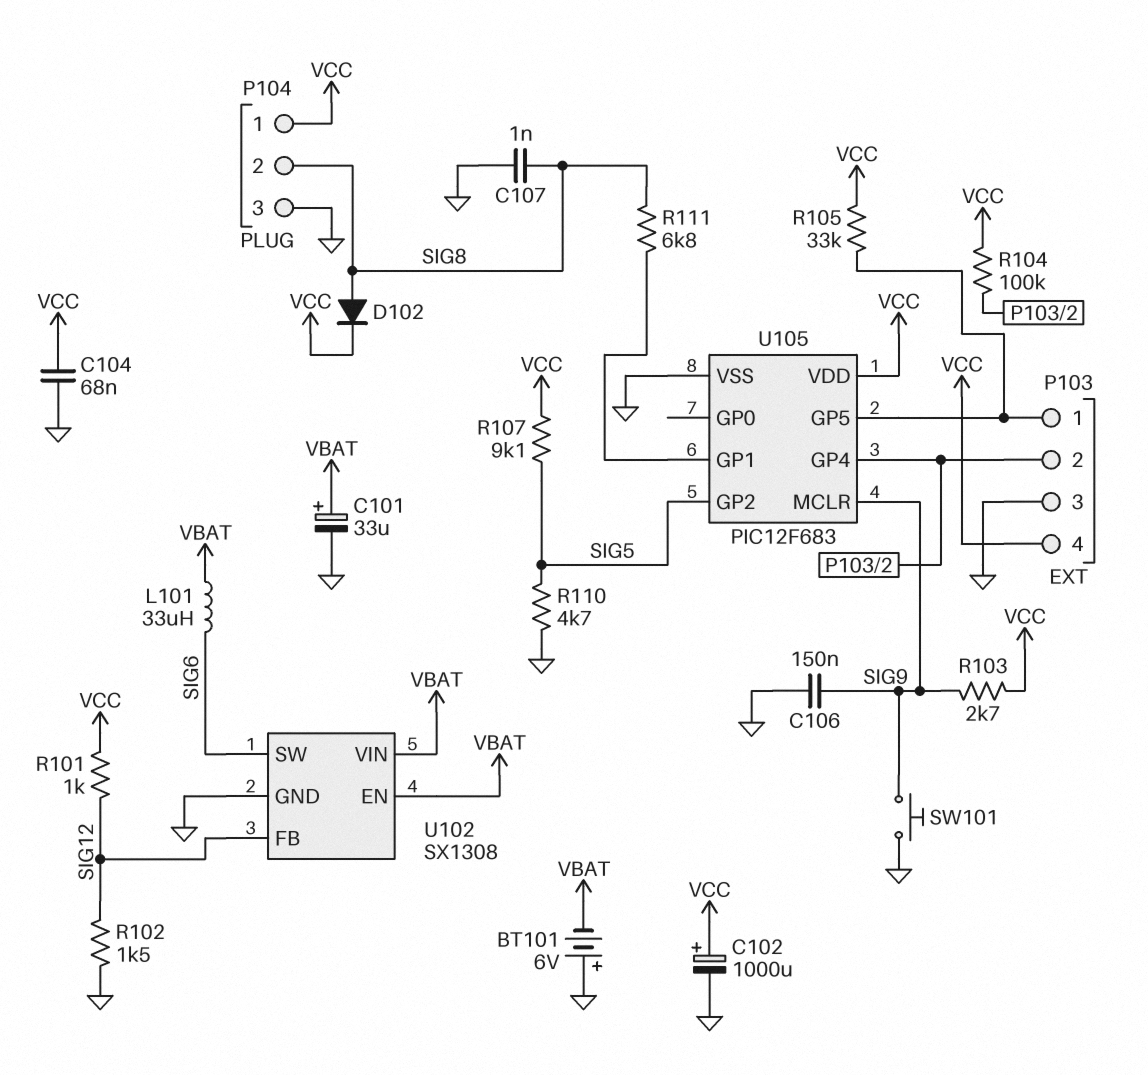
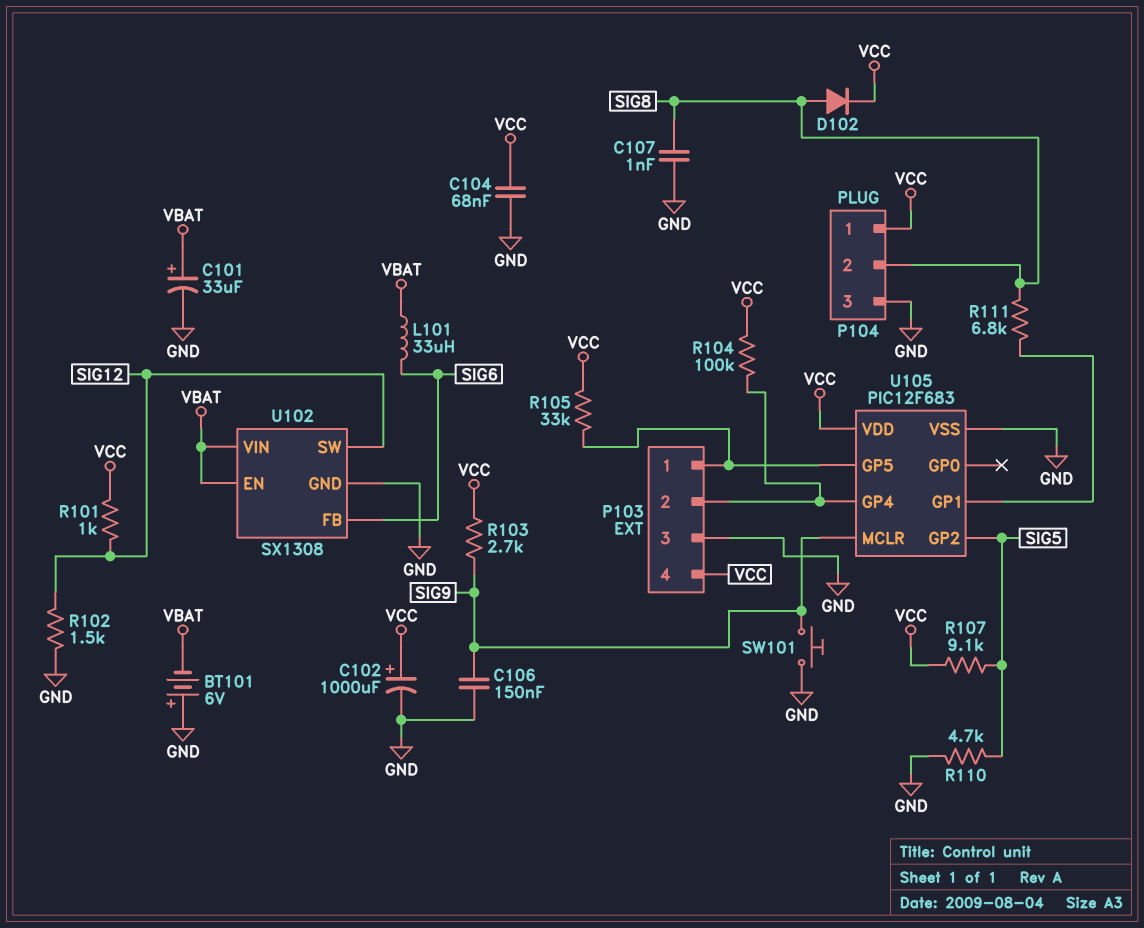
U102 pin FB: SIG12 -> SIG6
U102 pin SW: SIG6 -> SIG12

